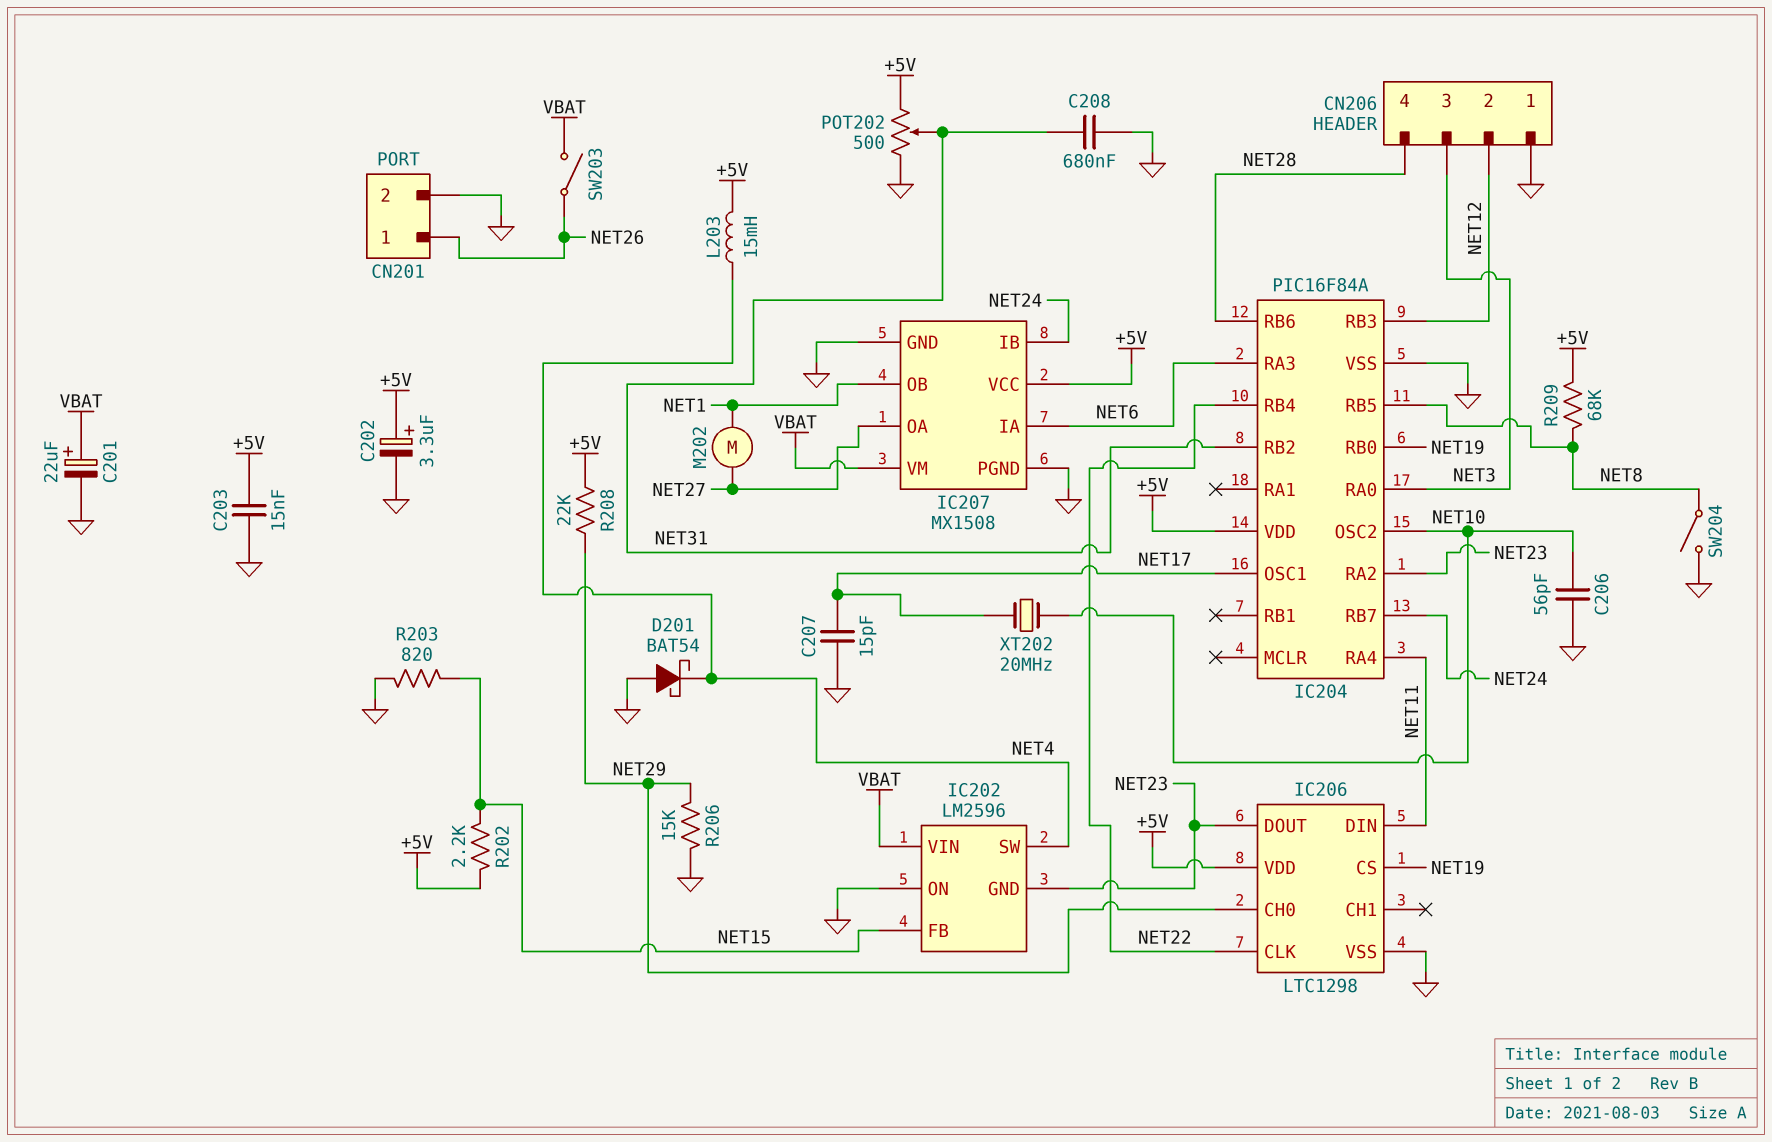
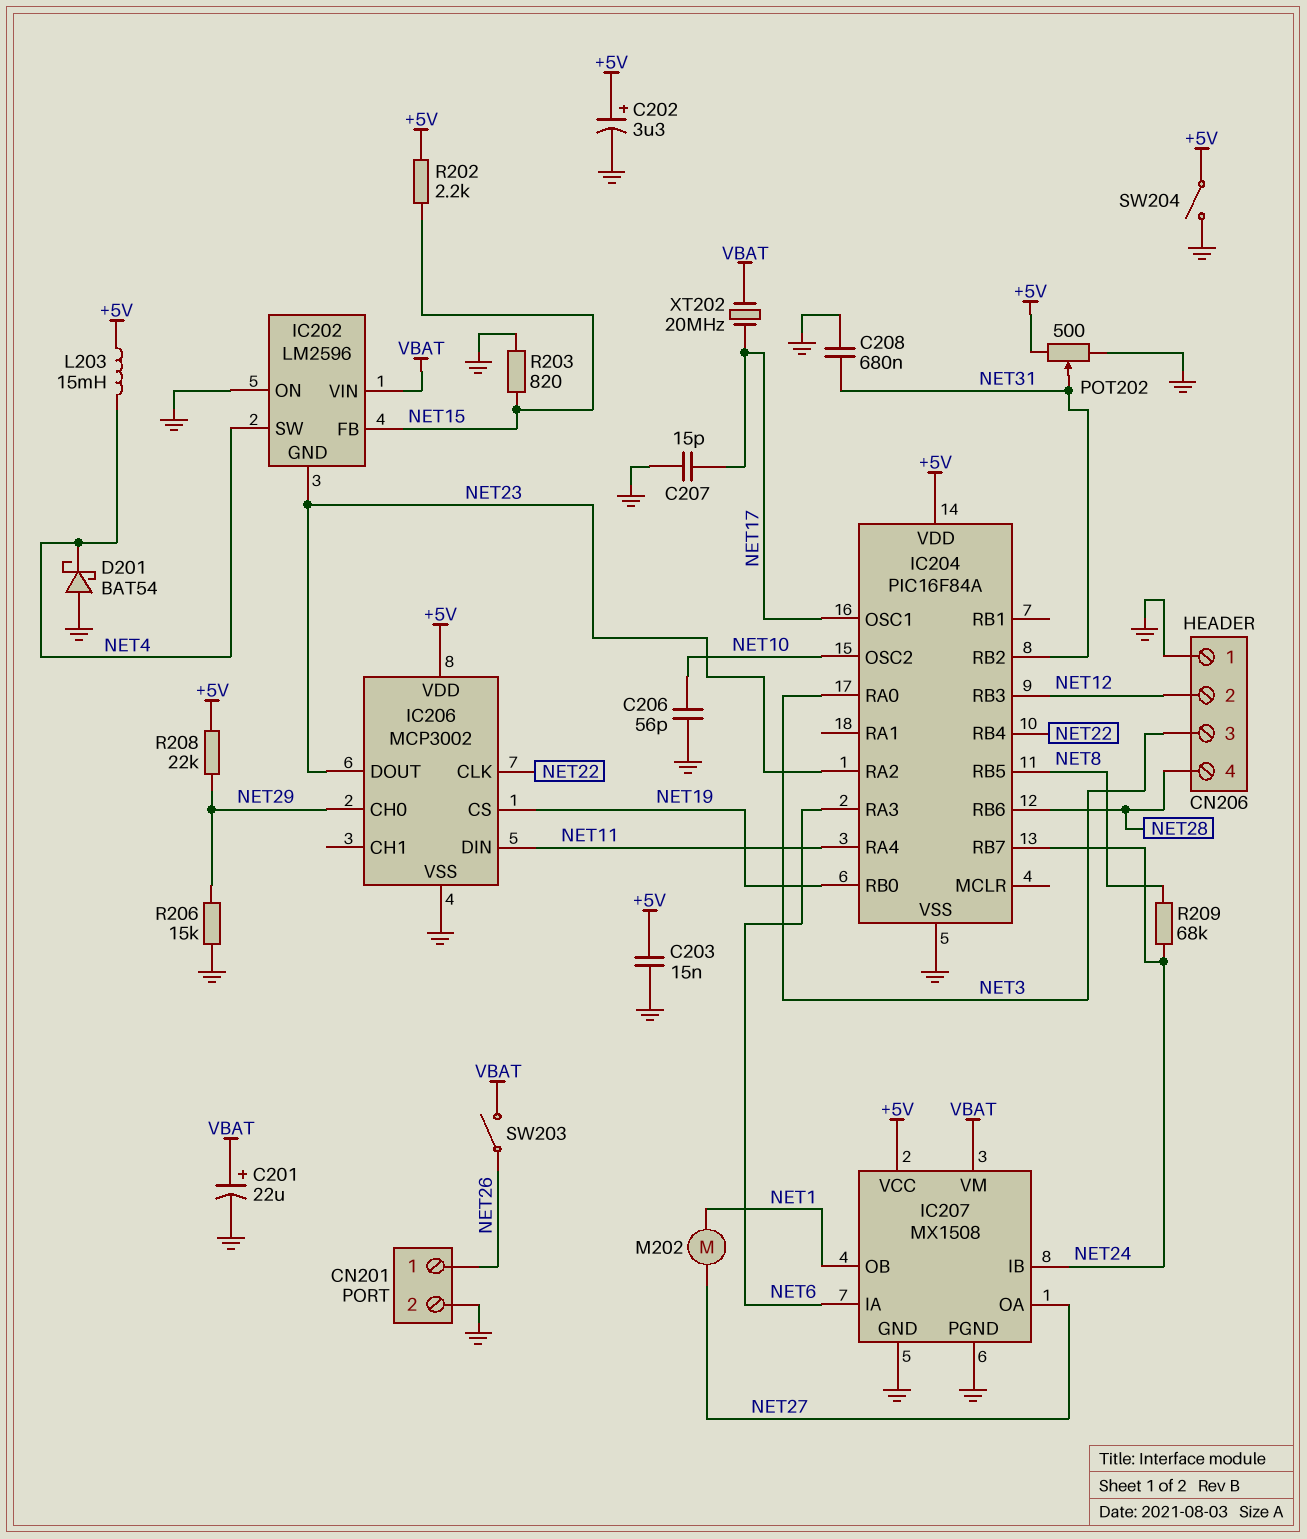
IC206: LTC1298 -> MCP3002
R209: 68k (+5V, NET8) -> 68k (NET8, NET24)
SW204: switch (GND, NET8) -> switch (+5V, GND)
XT202: 20MHz (NET10, NET17) -> 20MHz (NET17, VBAT)

